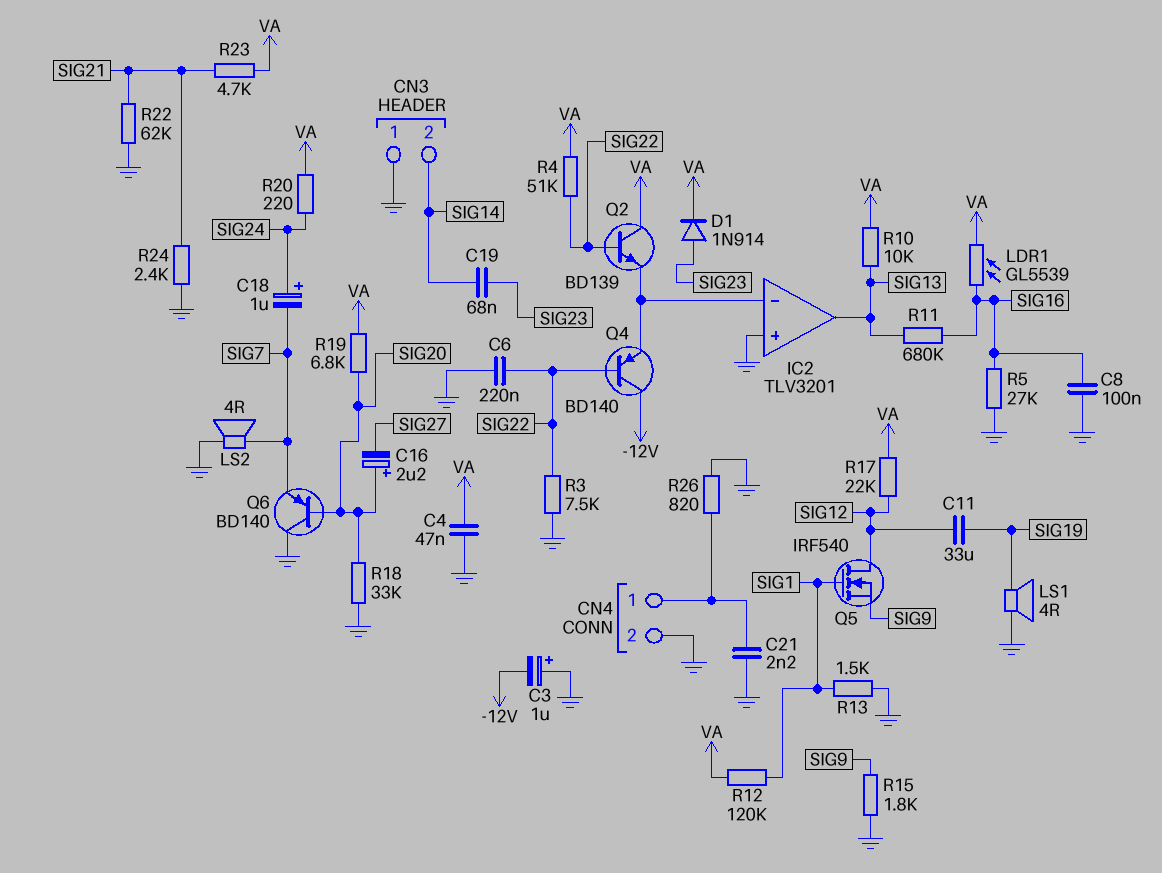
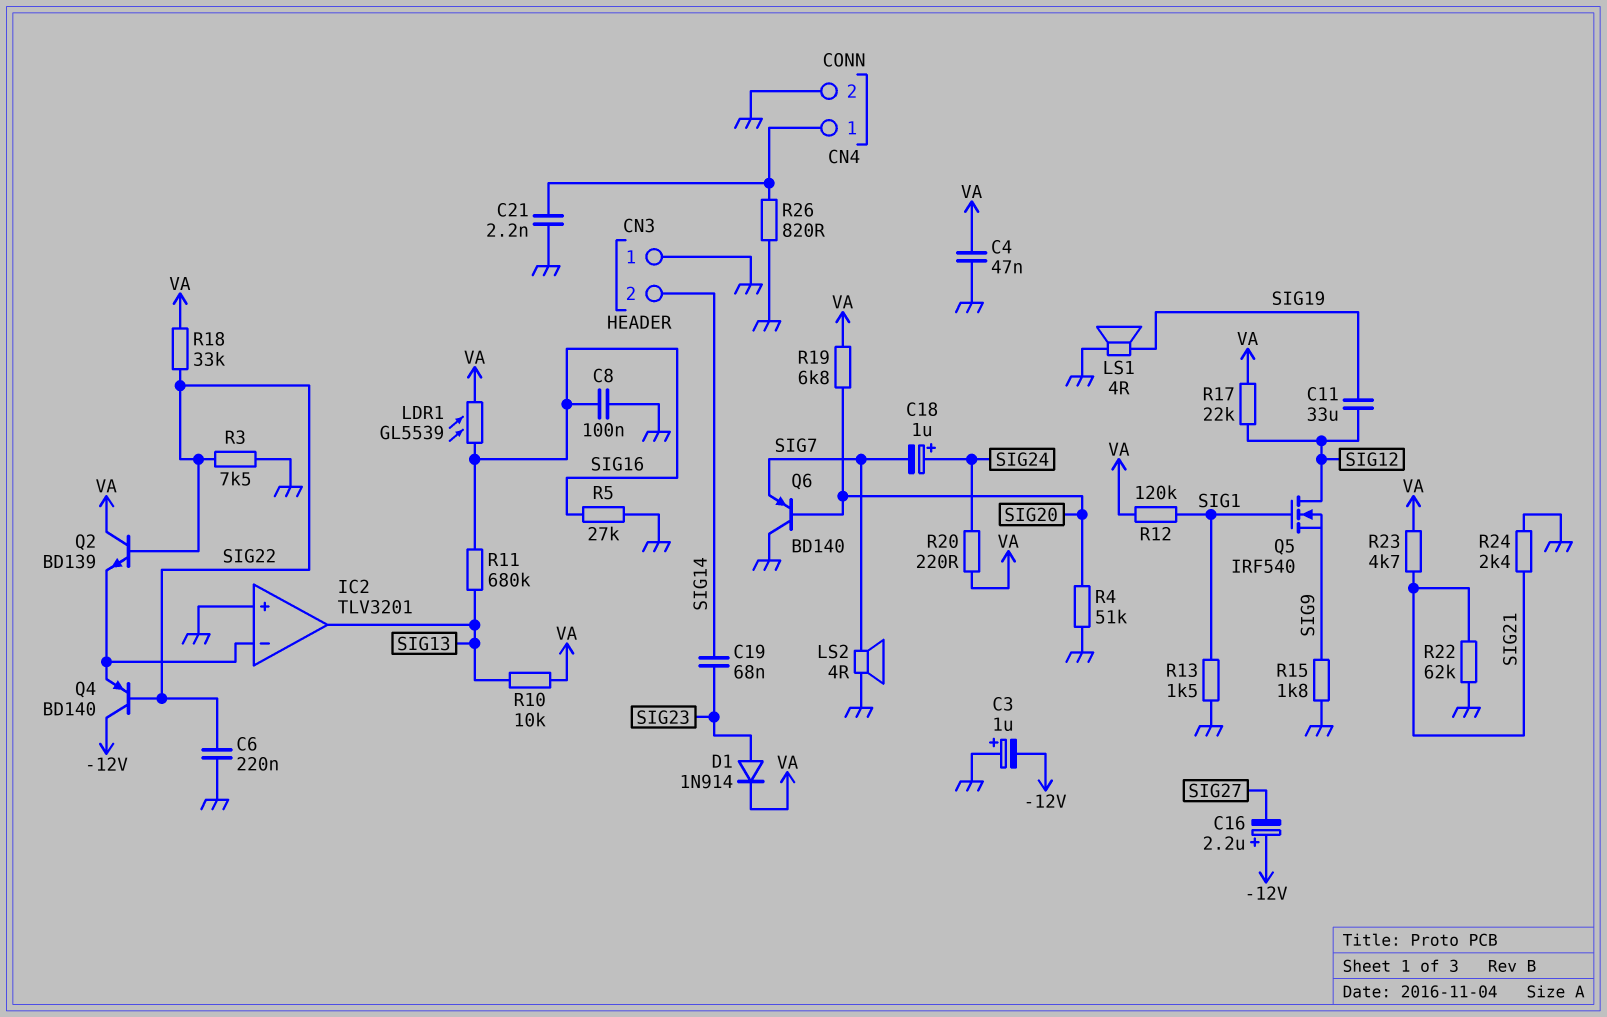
C16: 2.2uF (plus SIG20, minus SIG27) -> 2.2uF (plus -12V, minus SIG27)
R4: 51k (SIG22, VA) -> 51k (GND, SIG20)
R18: 33k (GND, SIG20) -> 33k (SIG22, VA)

